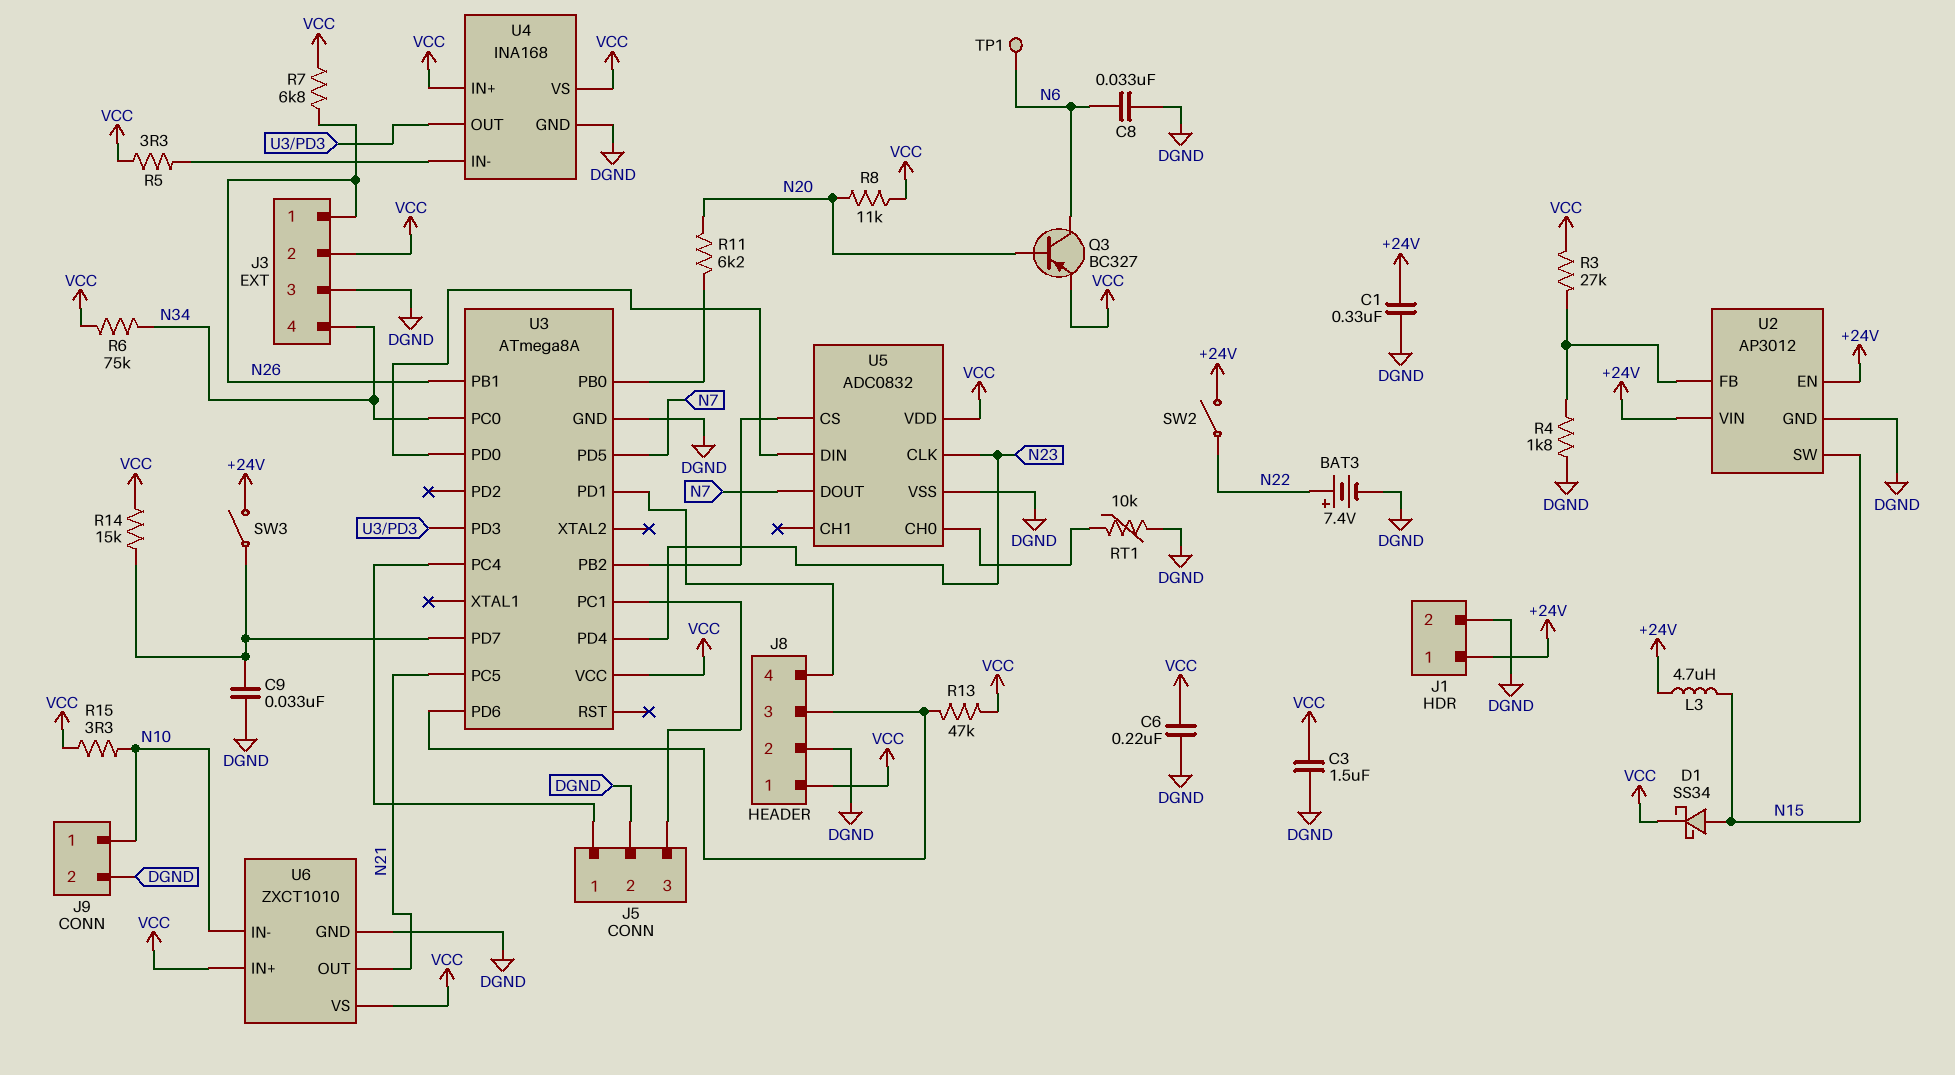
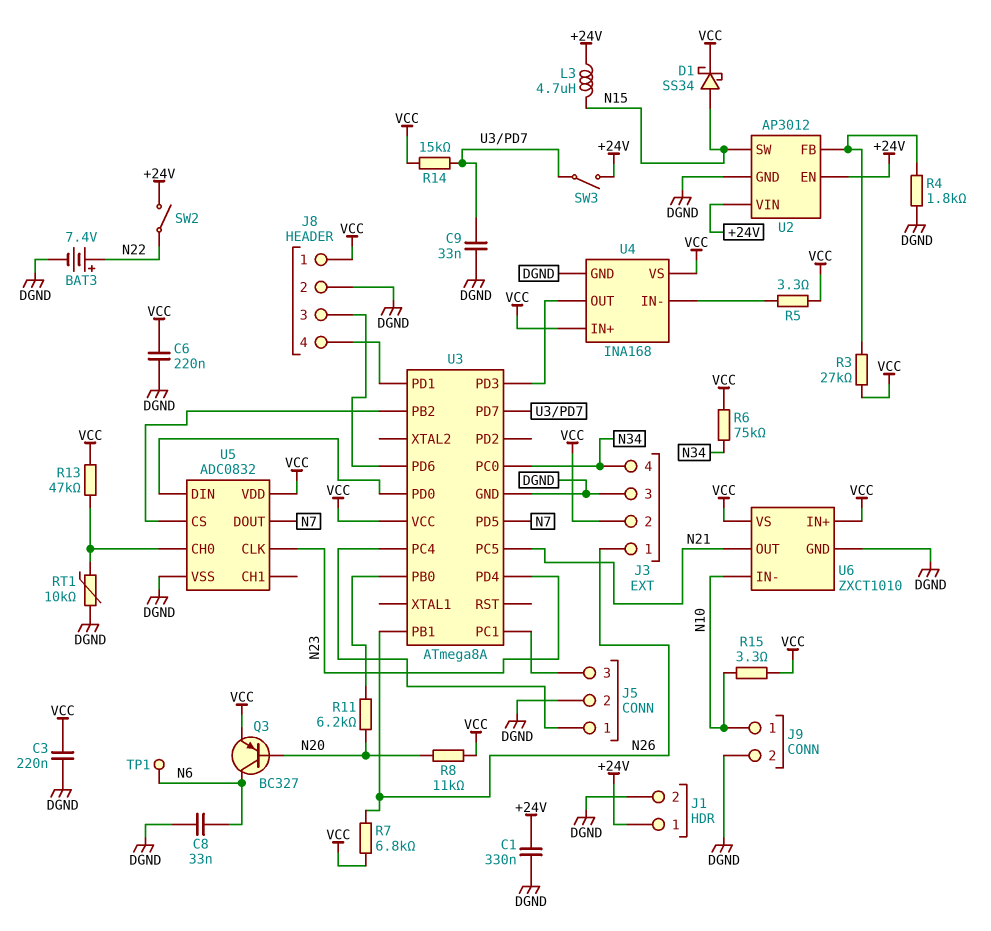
C3: 1.5uF (DGND, VCC) -> 220nF (DGND, VCC)
R13: 47k (J8/3, VCC) -> 47k (U5/CH0, VCC)

